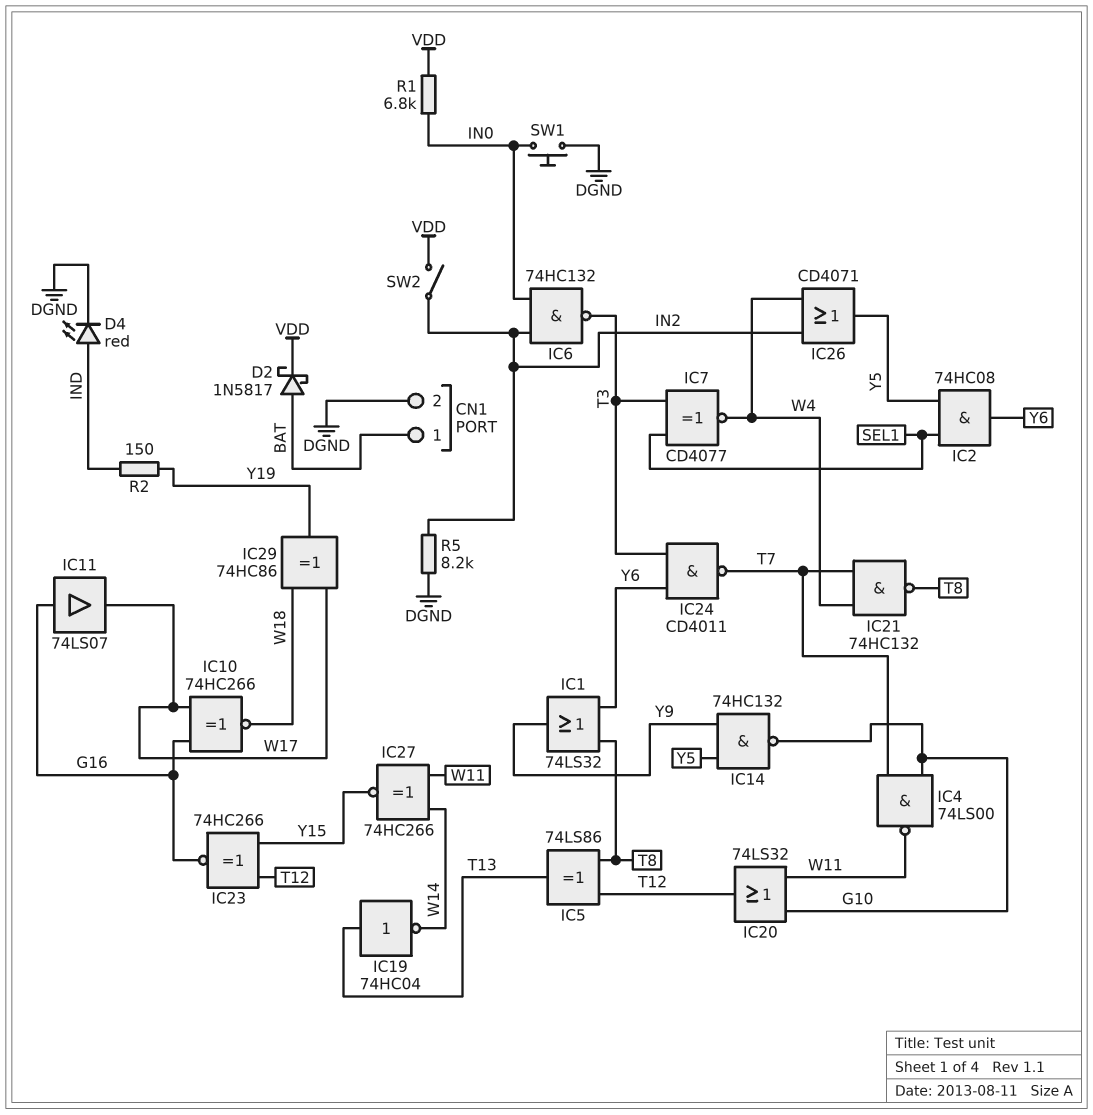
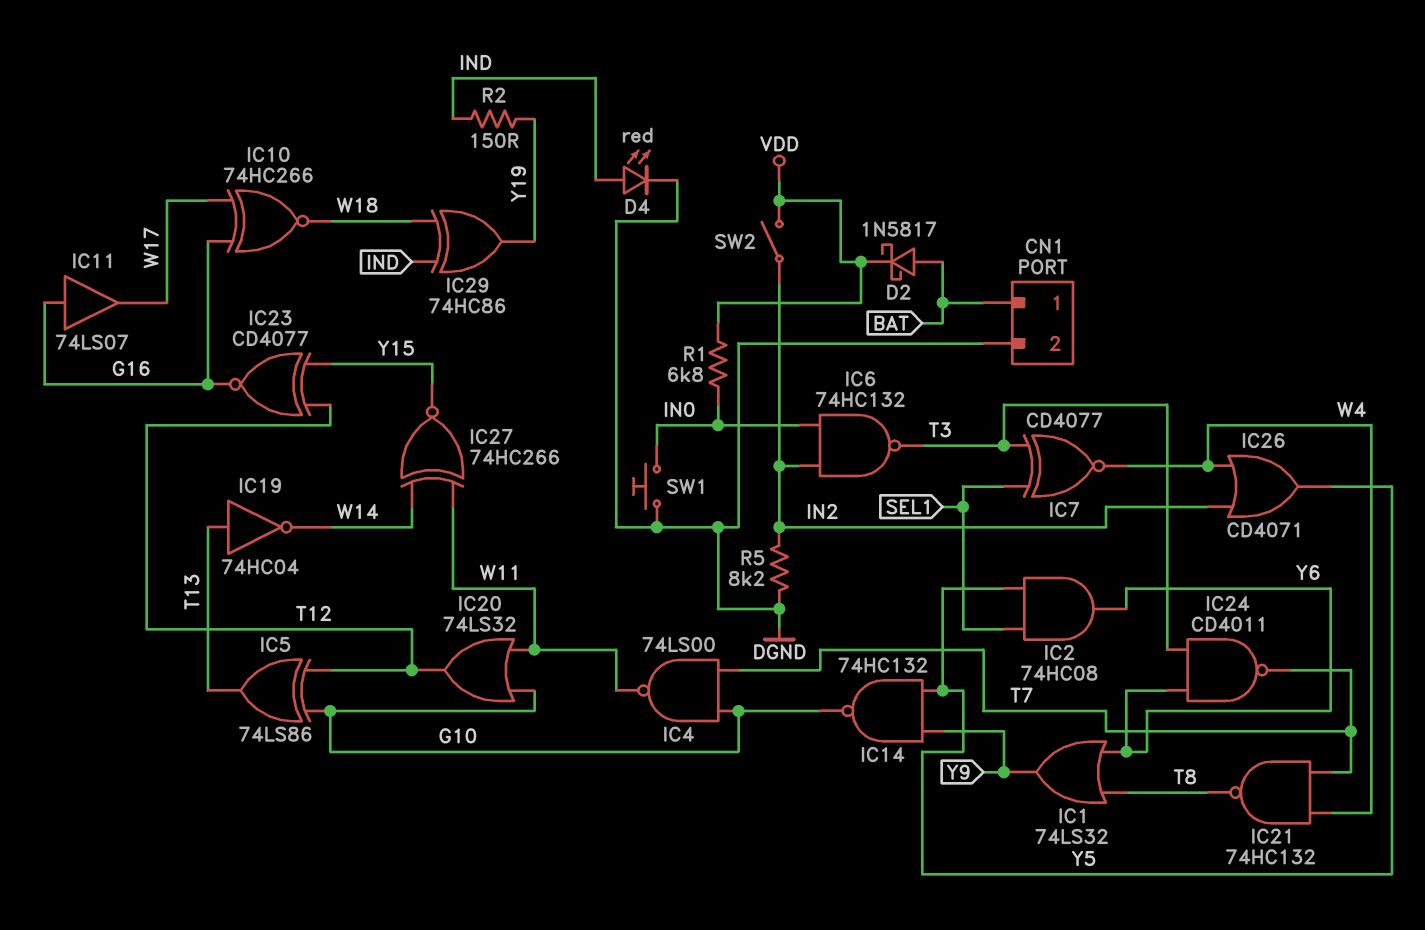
IC5: XOR 74LS86 (in T8, in T12, out T13) -> XOR 74LS86 (in G10, in T12, out T13)
IC23: XNOR 74HC266 (in T12, in Y15, out G16) -> XNOR CD4077 (in T12, in Y15, out G16)
IC29: XOR 74HC86 (in W17, in W18, out Y19) -> XOR 74HC86 (in IND, in W18, out Y19)

